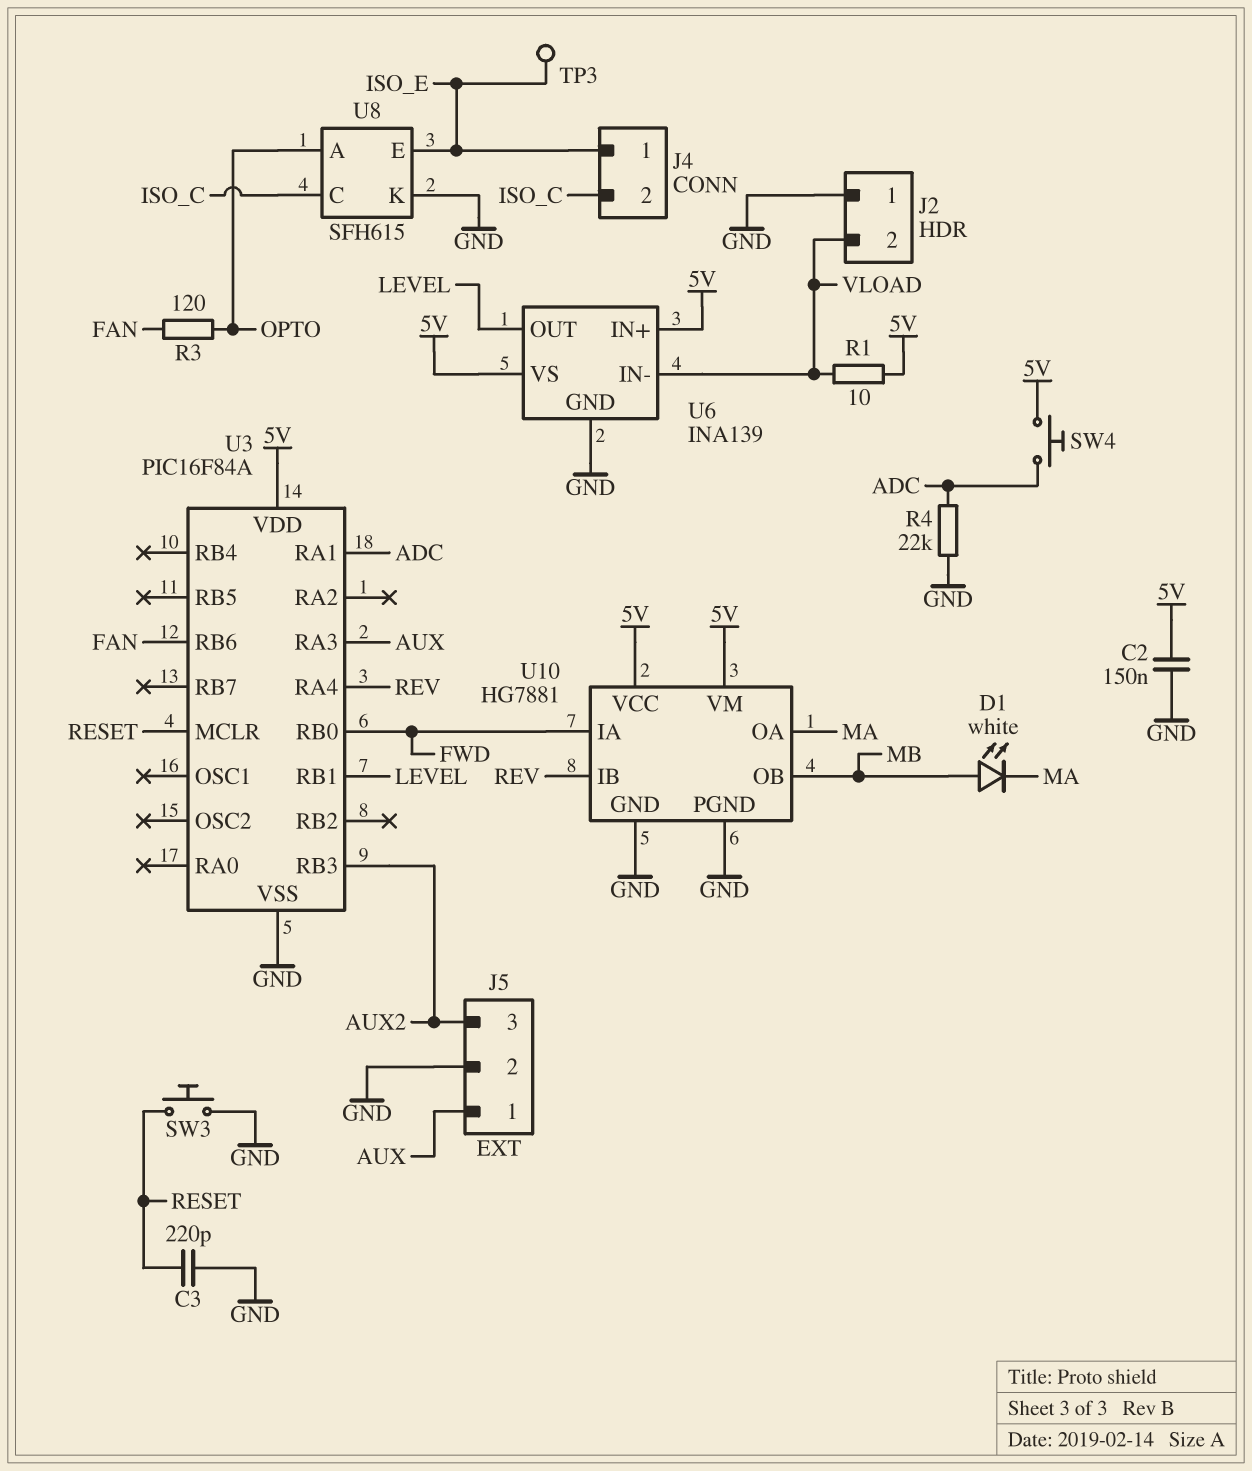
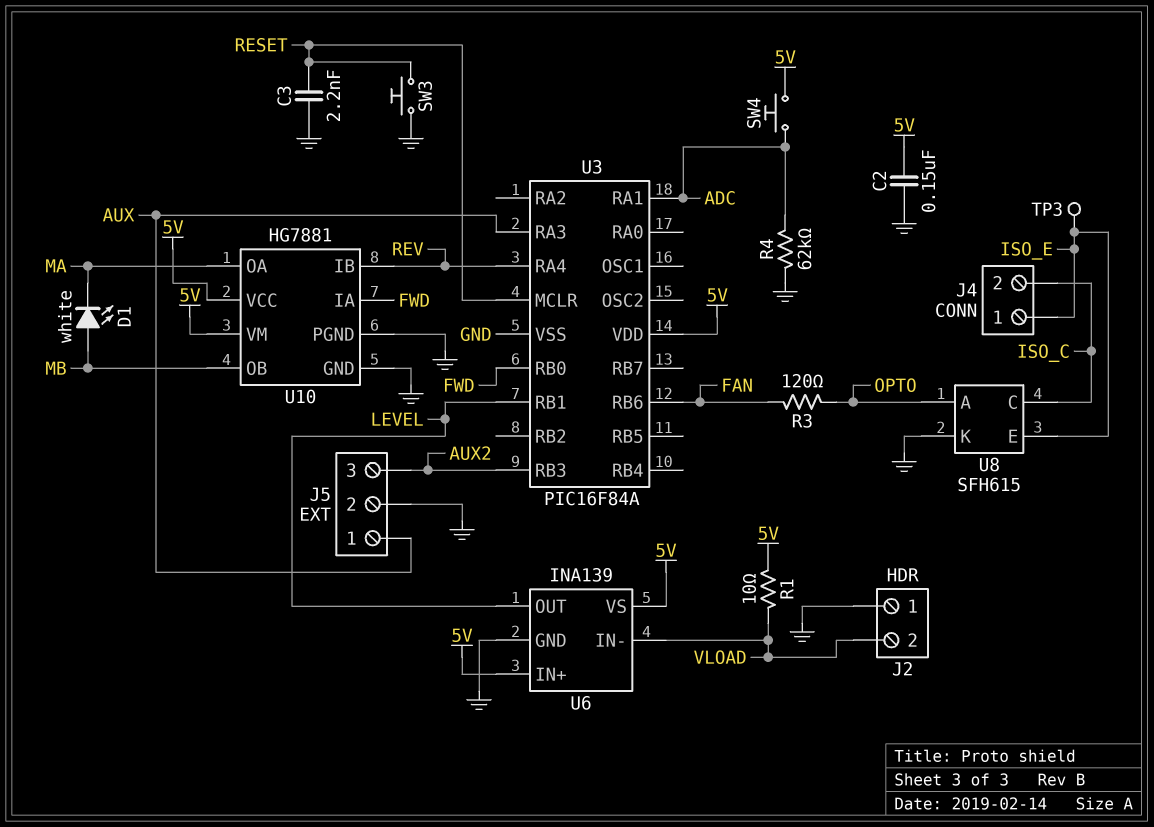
C3: 220pF (GND, RESET) -> 2.2nF (GND, RESET)
R4: 22k (ADC, GND) -> 62k (ADC, GND)

